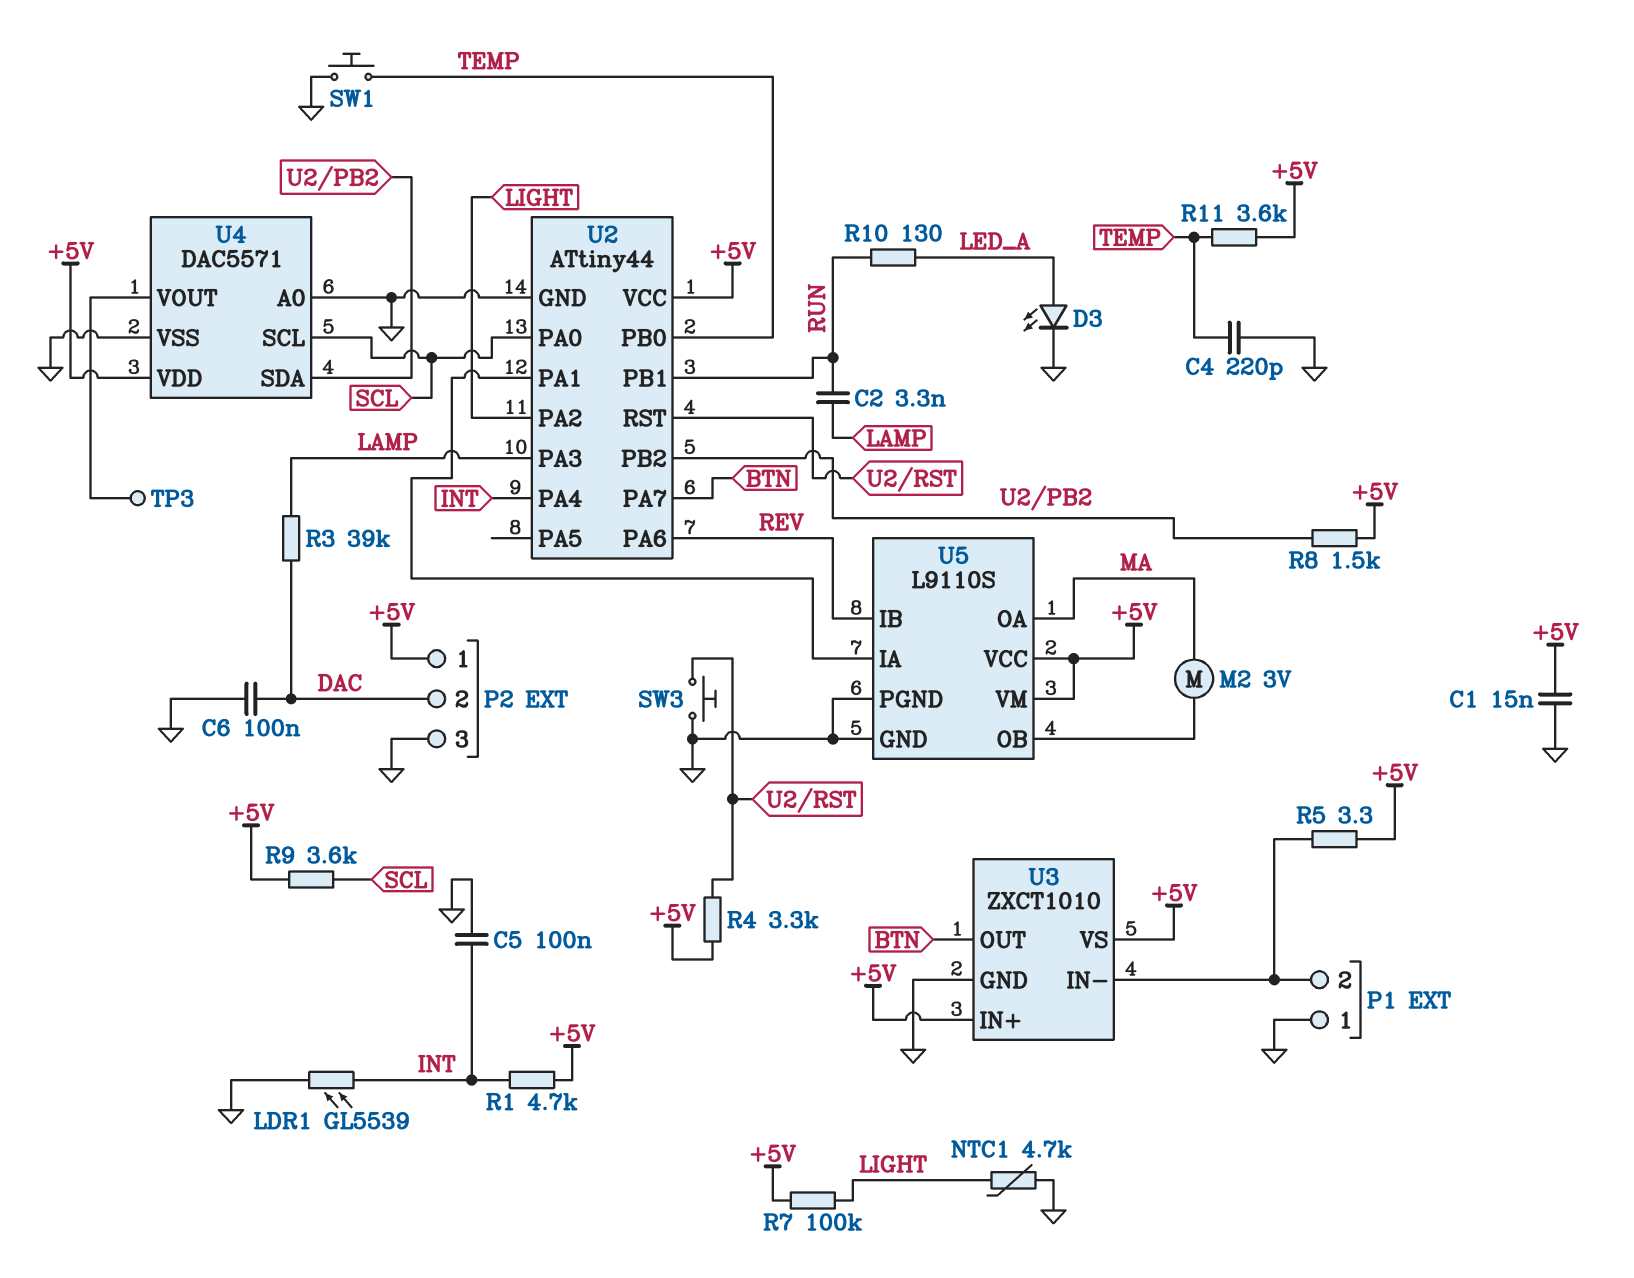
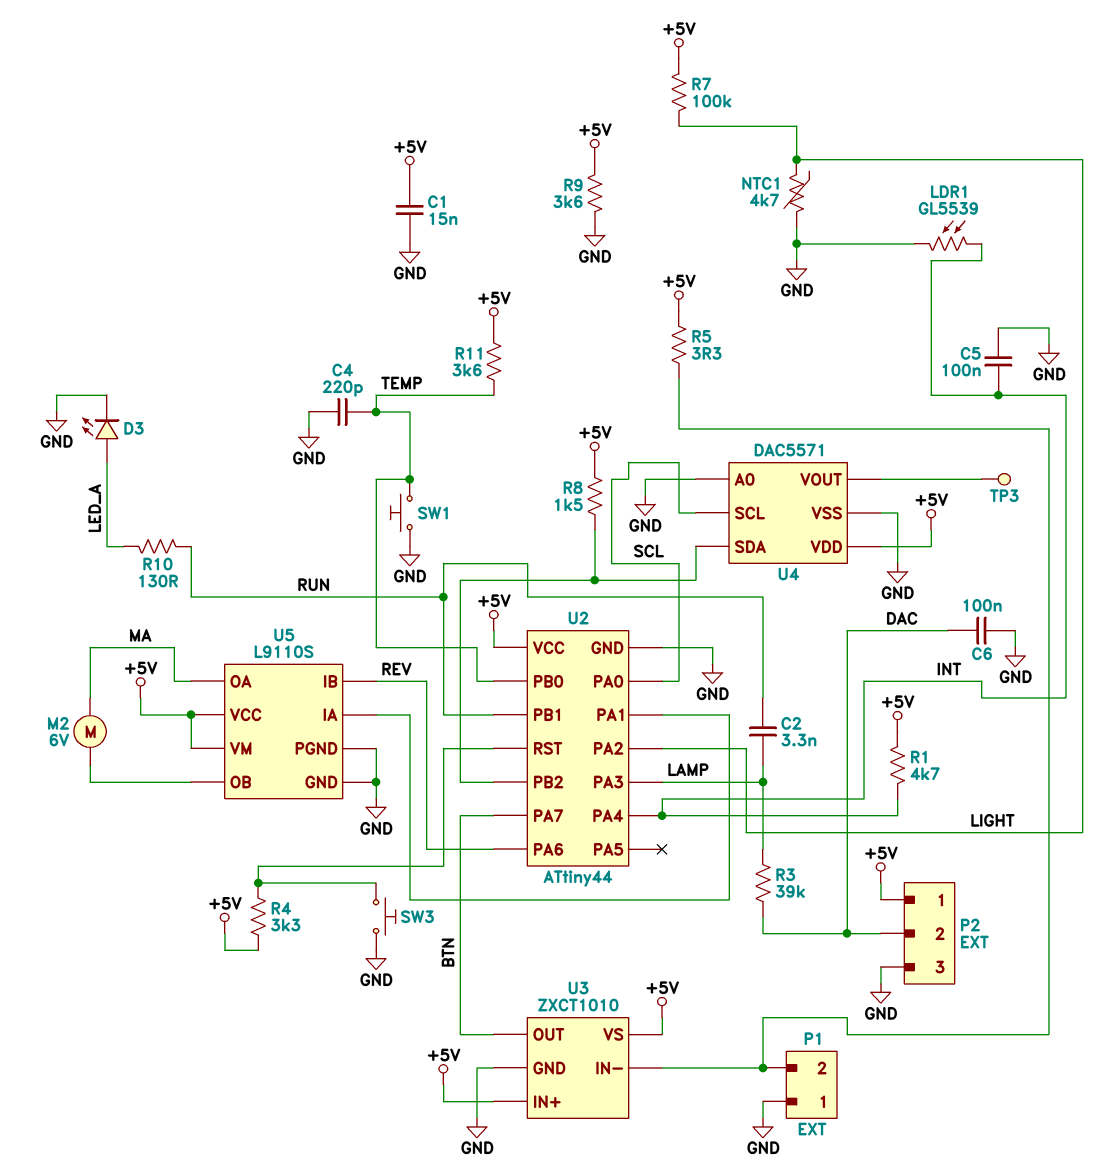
M2: motor 3V (MA, U5/OB) -> motor 6V (MA, U5/OB)
R9: 3.6k (+5V, SCL) -> 3.6k (+5V, GND)

